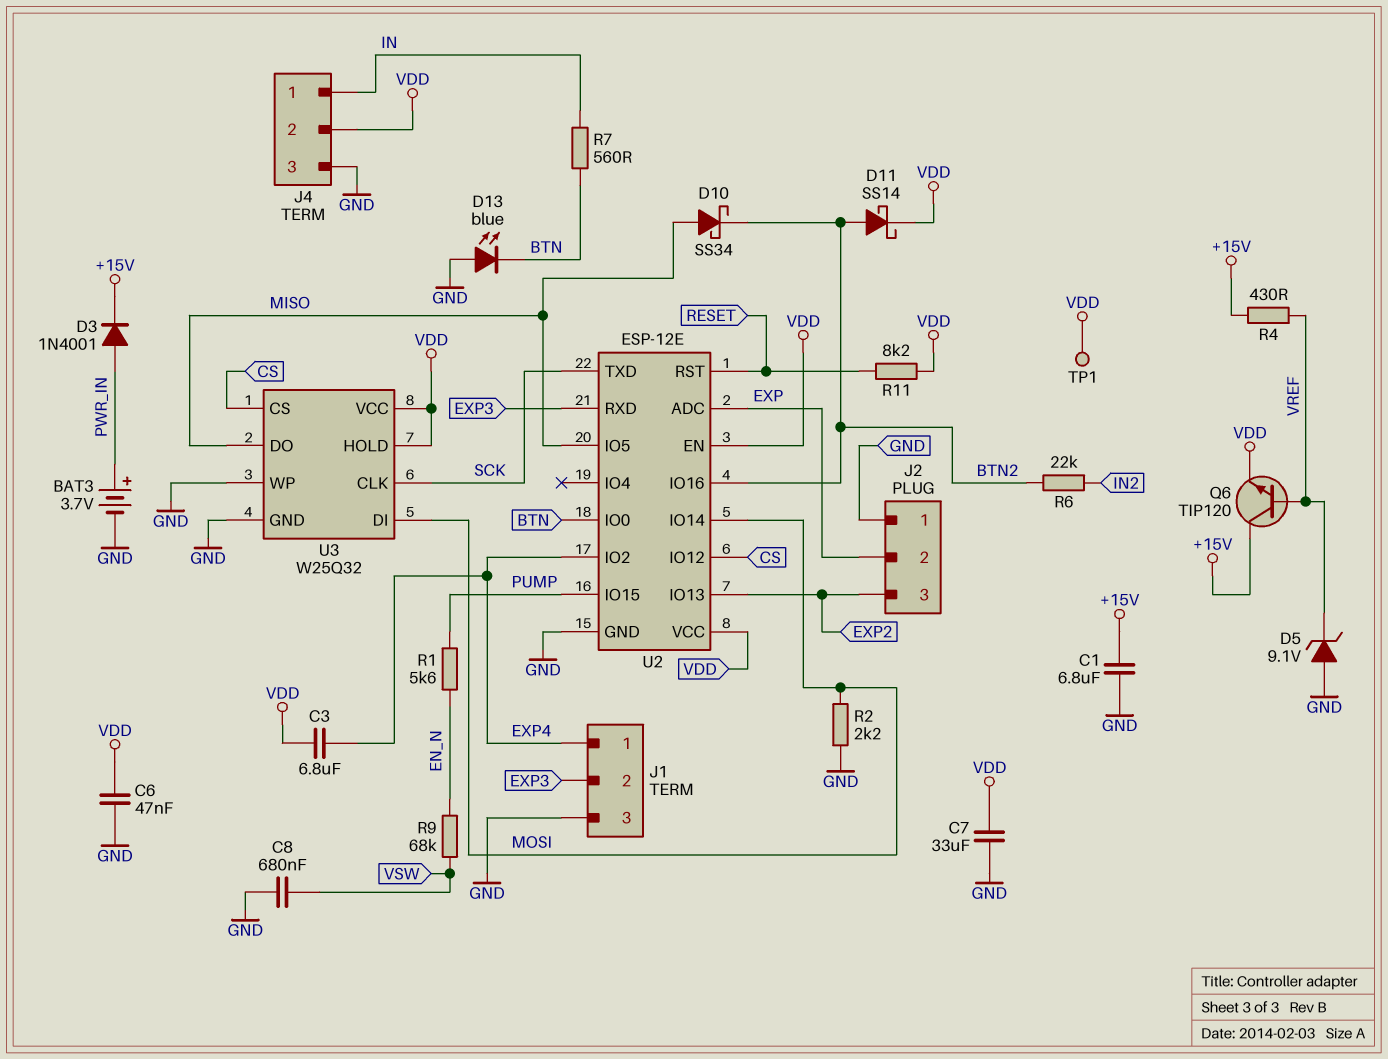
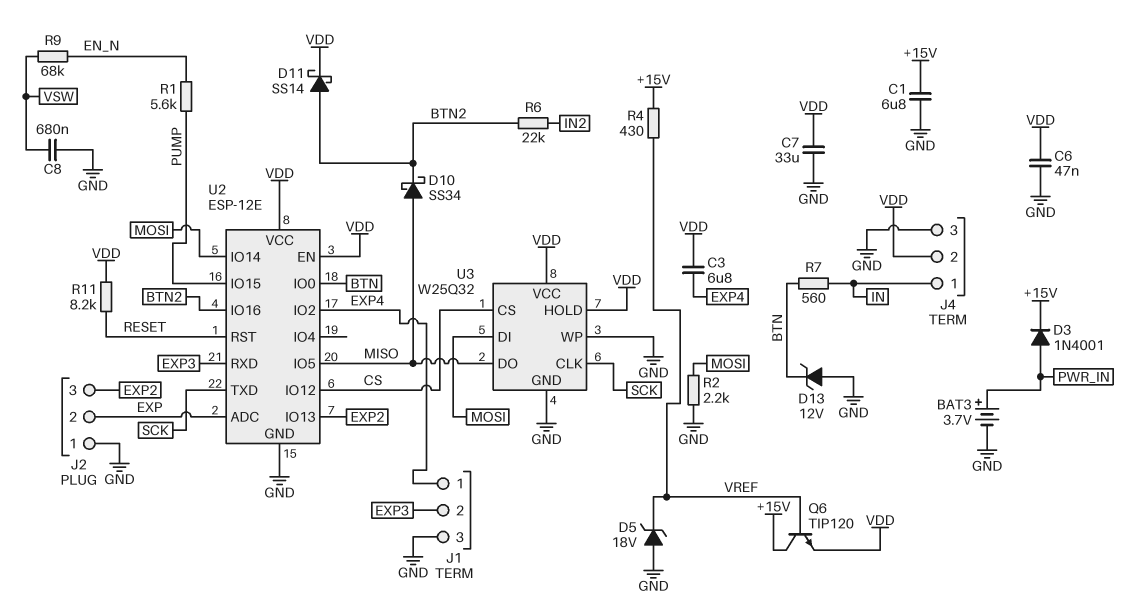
D5: zener 9.1V (A GND, K VREF) -> zener 18V (A GND, K VREF)
D13: LED blue (A GND, K BTN) -> zener 12V (A GND, K BTN)
TP1: test point (VDD) -> none

